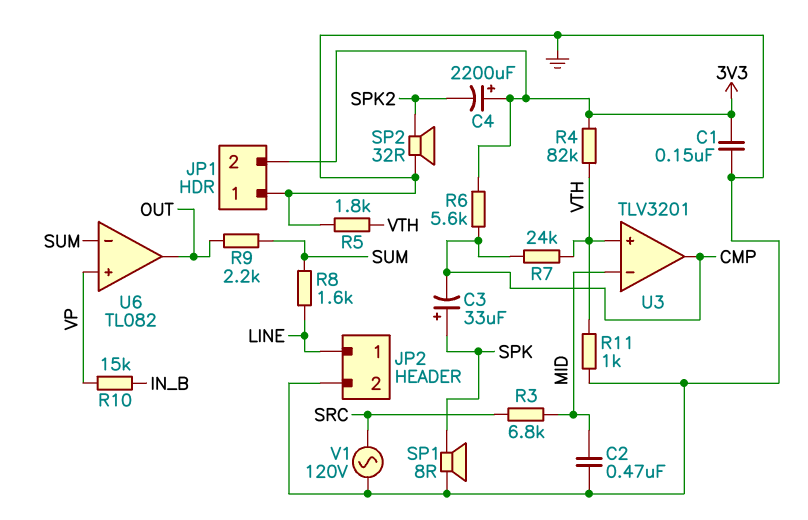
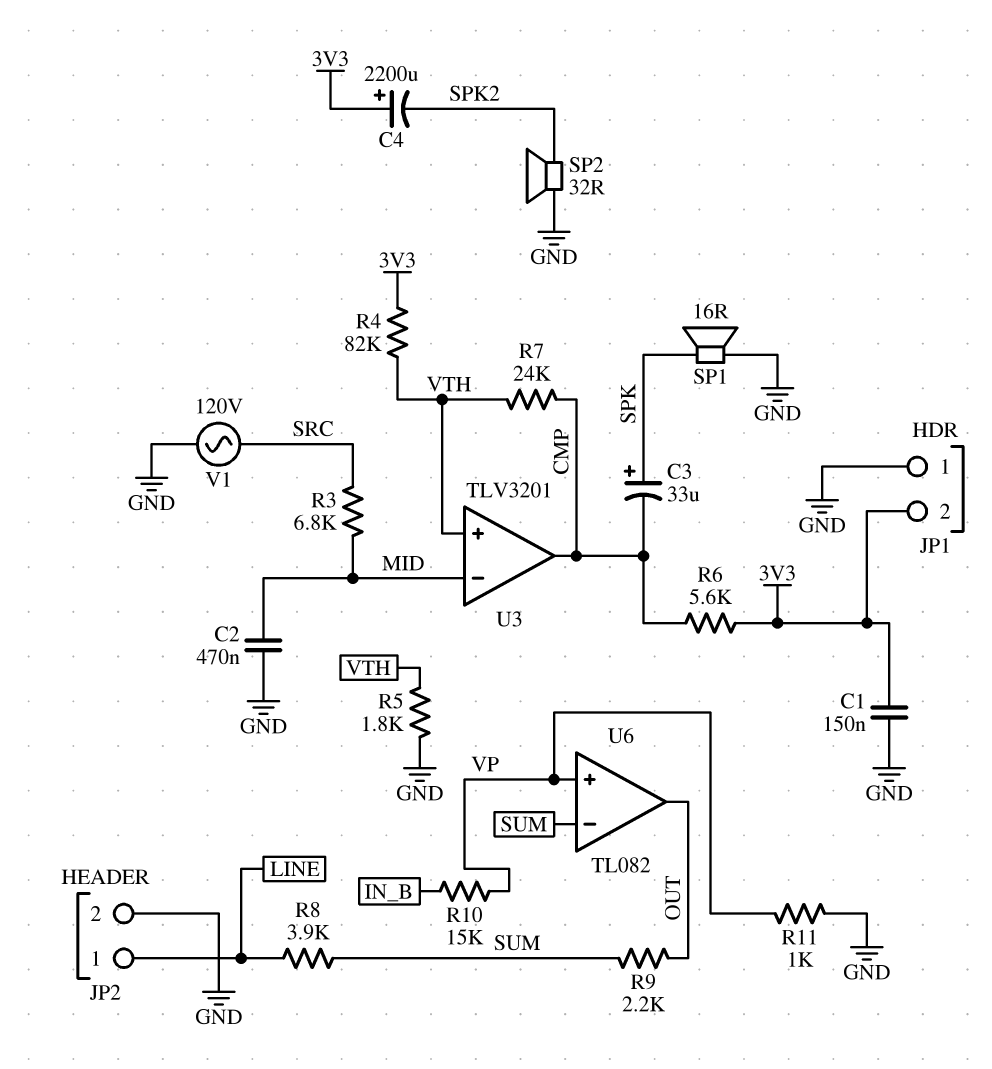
R8: 1.6k (LINE, SUM) -> 3.9k (LINE, SUM)
R11: 1k (GND, VTH) -> 1k (GND, VP)
SP1: speaker 8R (GND, SPK) -> speaker 16R (GND, SPK)

